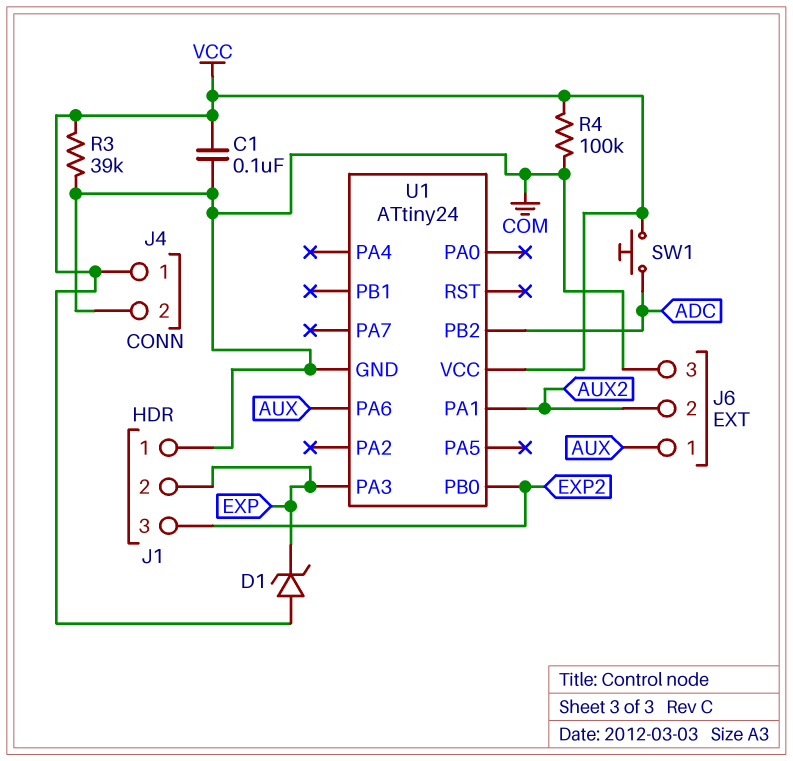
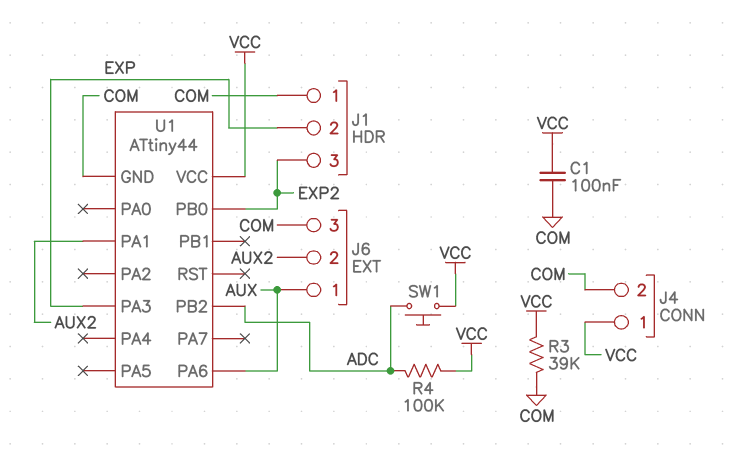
D1: zener (A VCC, K EXP) -> none
R4: 100k (COM, VCC) -> 100k (ADC, VCC)
U1: ATtiny24 -> ATtiny44

